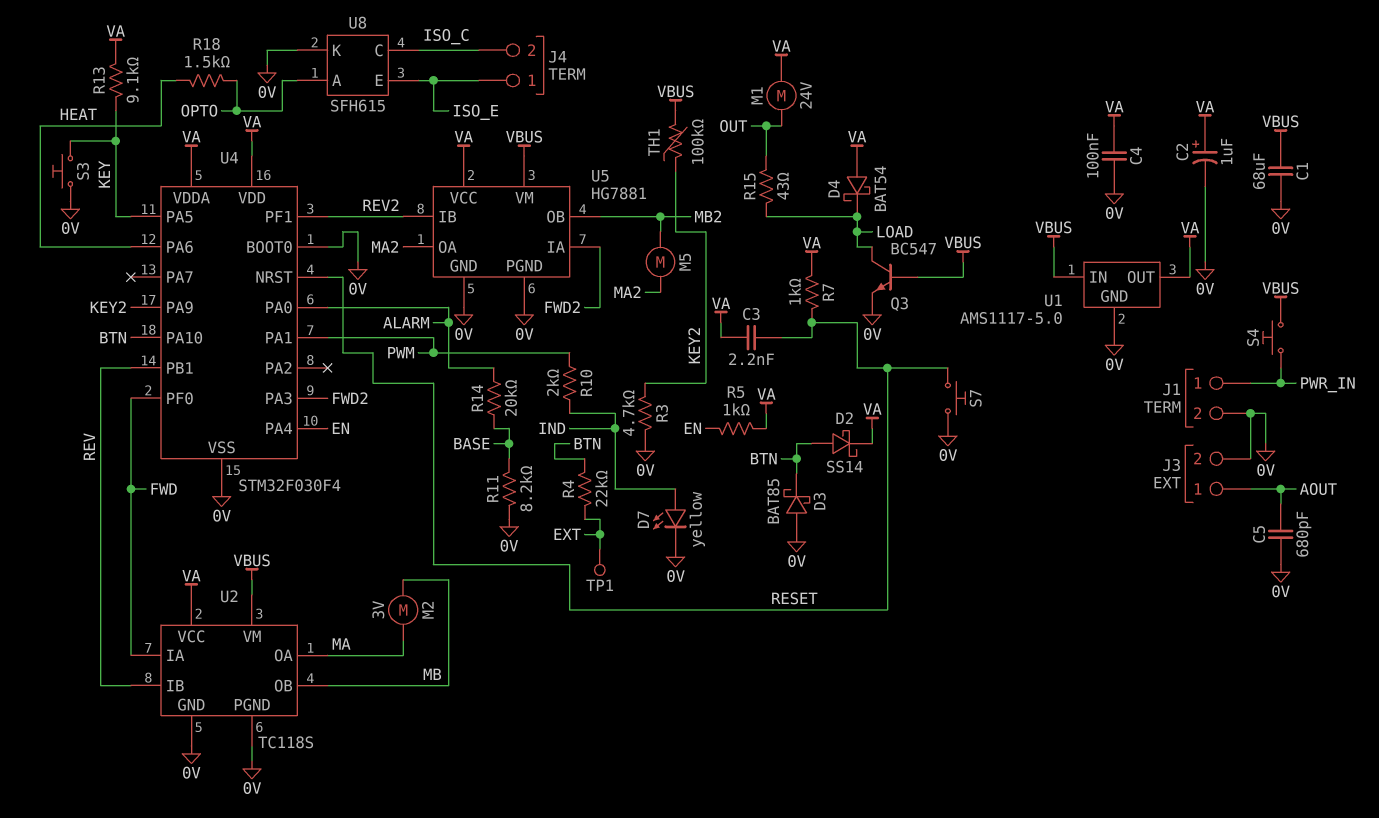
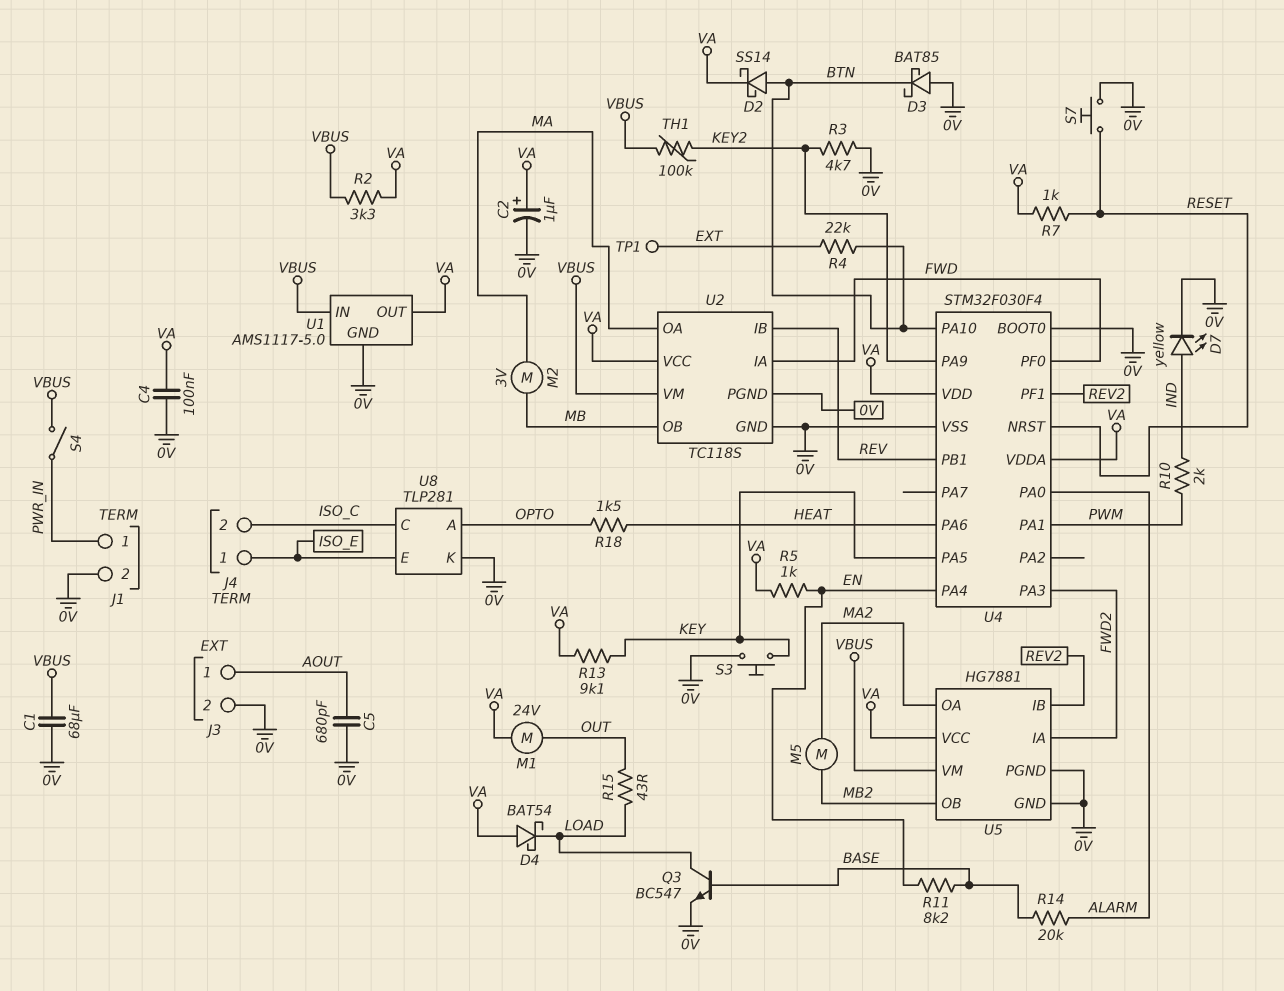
C3: 2.2nF (RESET, VA) -> none
Q3: NPN BC547 (B VBUS, C LOAD, E 0V) -> NPN BC547 (B BASE, C LOAD, E 0V)
R2: none -> 3.3k (VA, VBUS)
R11: 8.2k (0V, BASE) -> 8.2k (BASE, EN)
S4: button (PWR_IN, VBUS) -> switch (PWR_IN, VBUS)
U8: SFH615 -> TLP281

